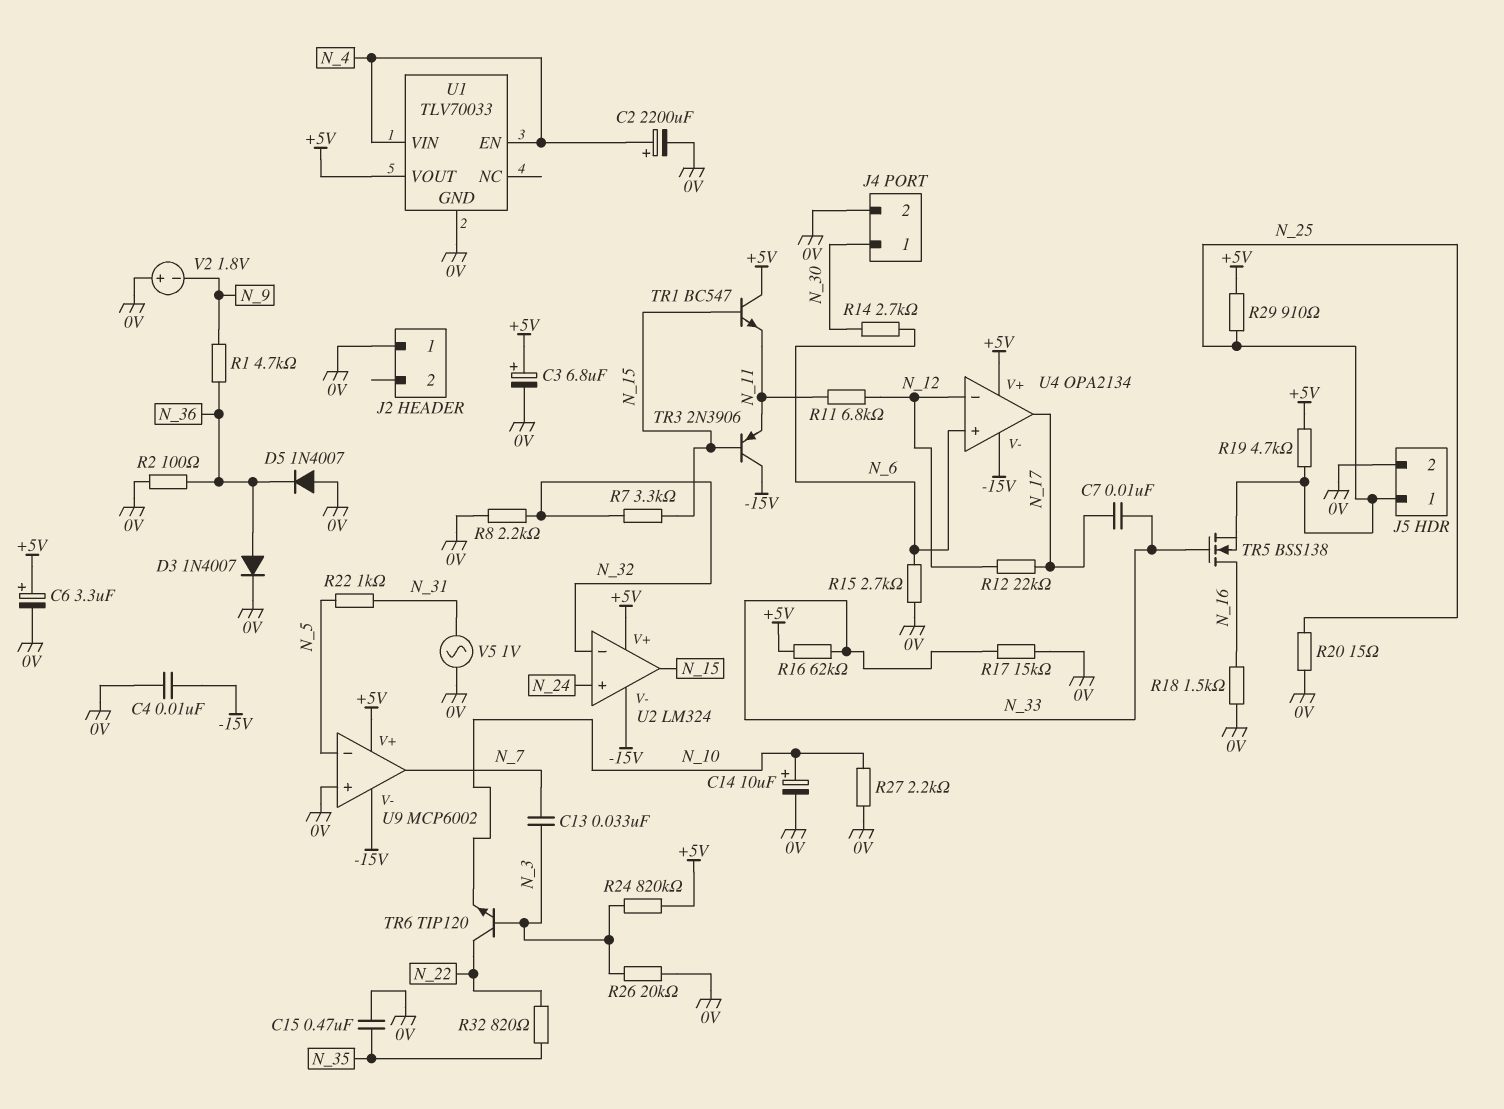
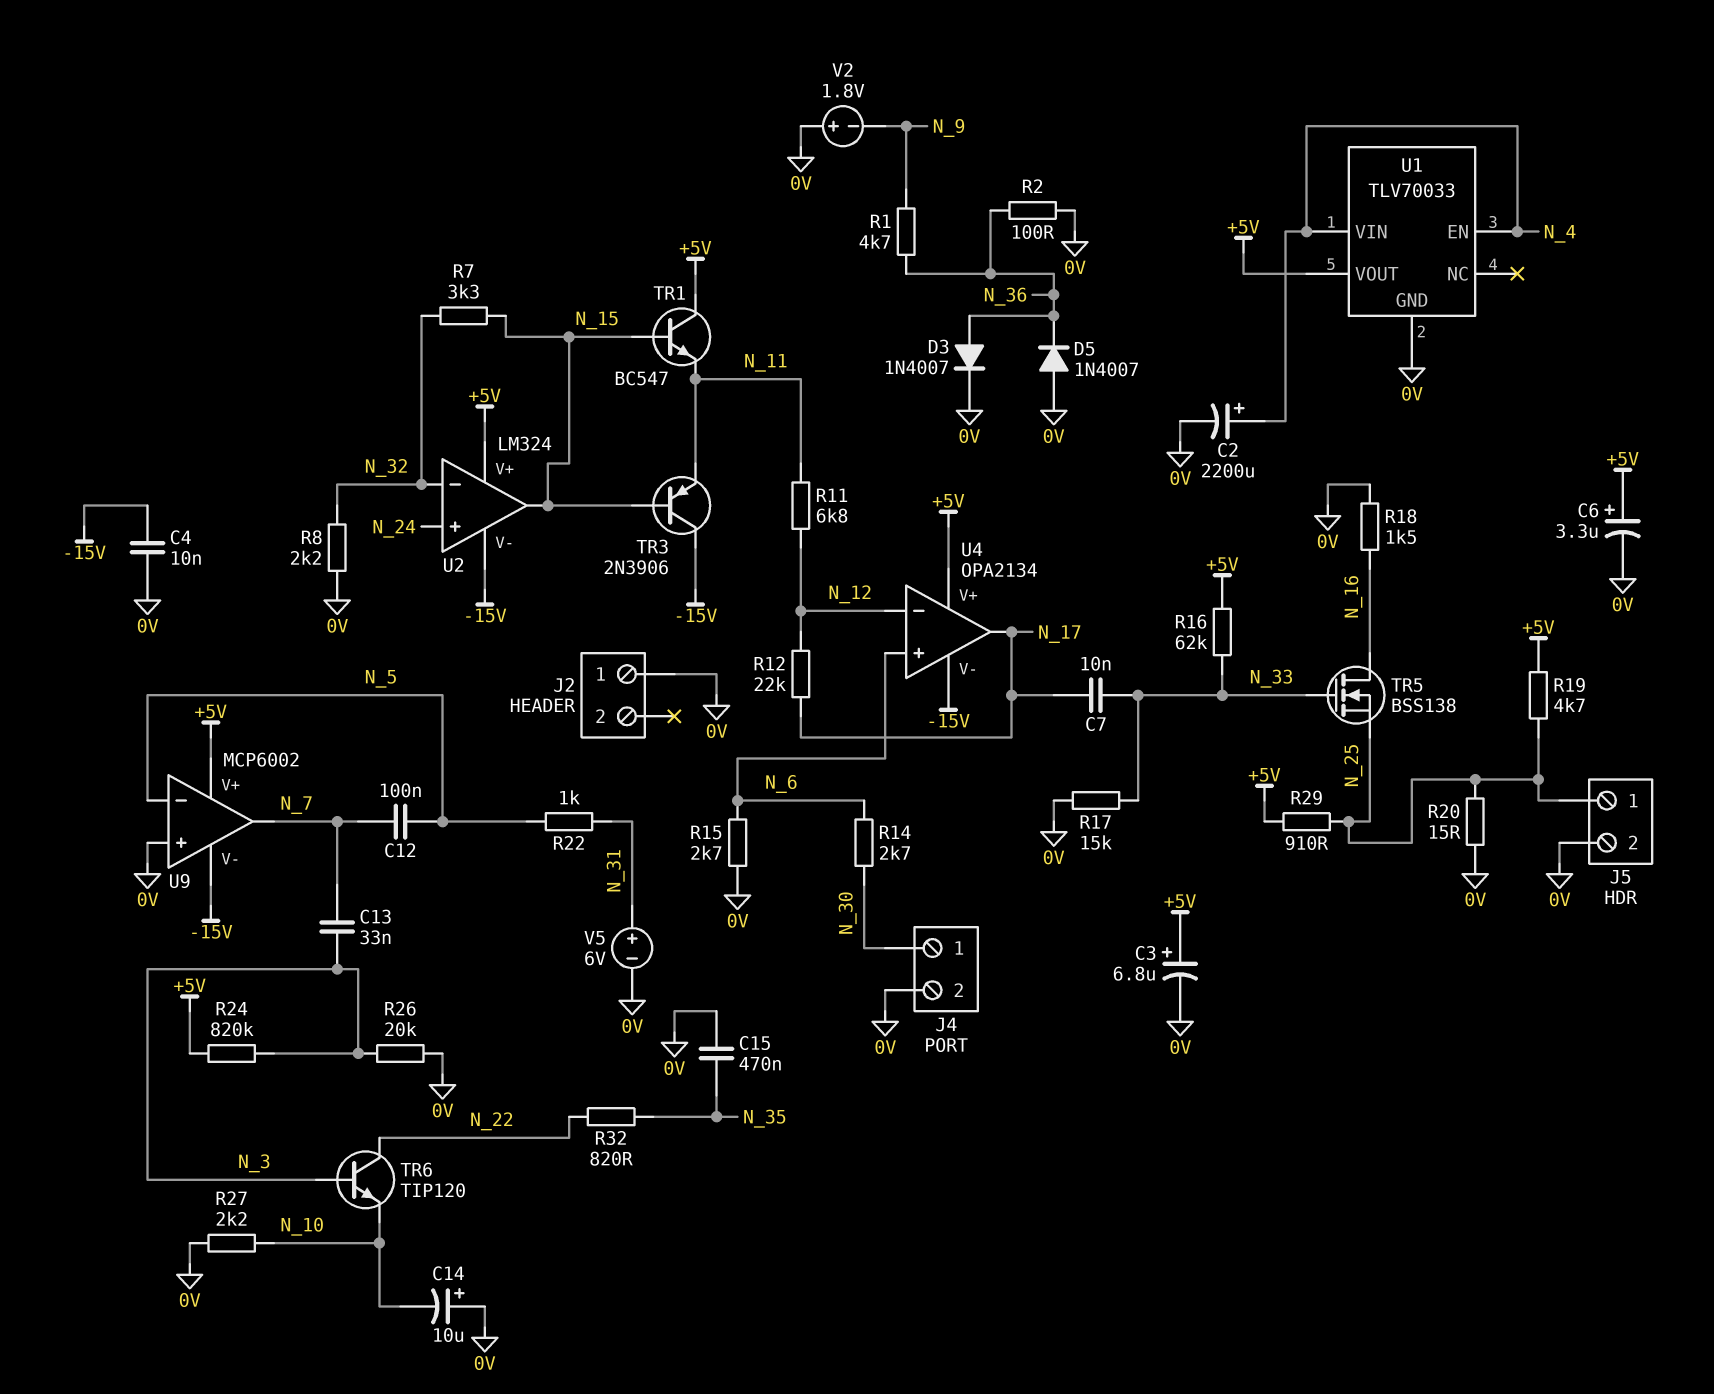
C12: none -> 100nF (N_5, N_7)
C14: 10uF (plus N_10, minus 0V) -> 10uF (plus 0V, minus N_10)
V5: AC 1V (0V, N_31) -> 6V (plus N_31, minus 0V)

